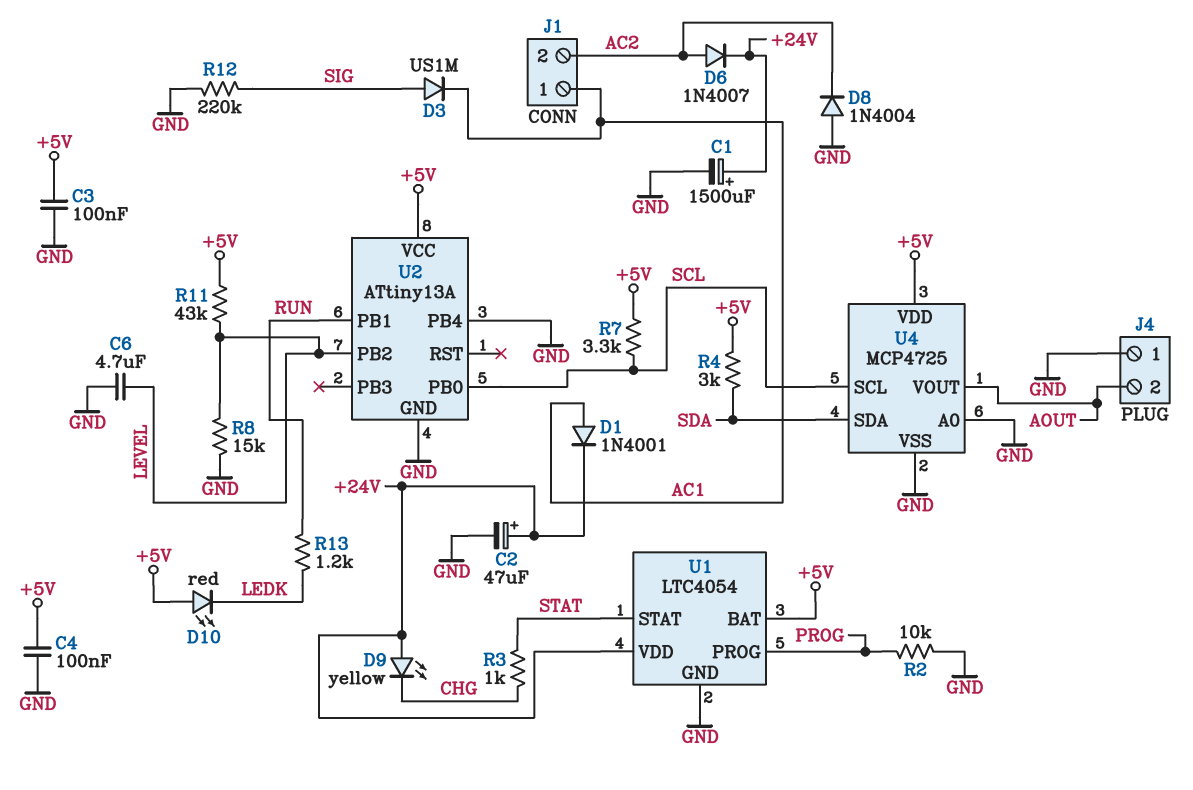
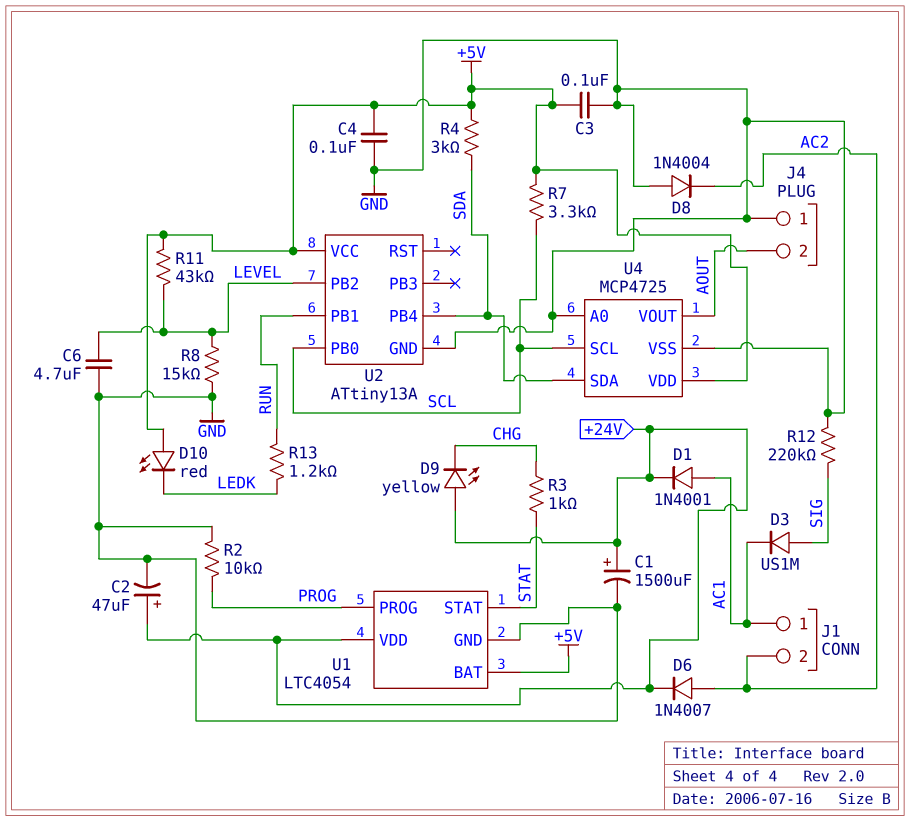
U2 pin PB4: GND -> SDA

